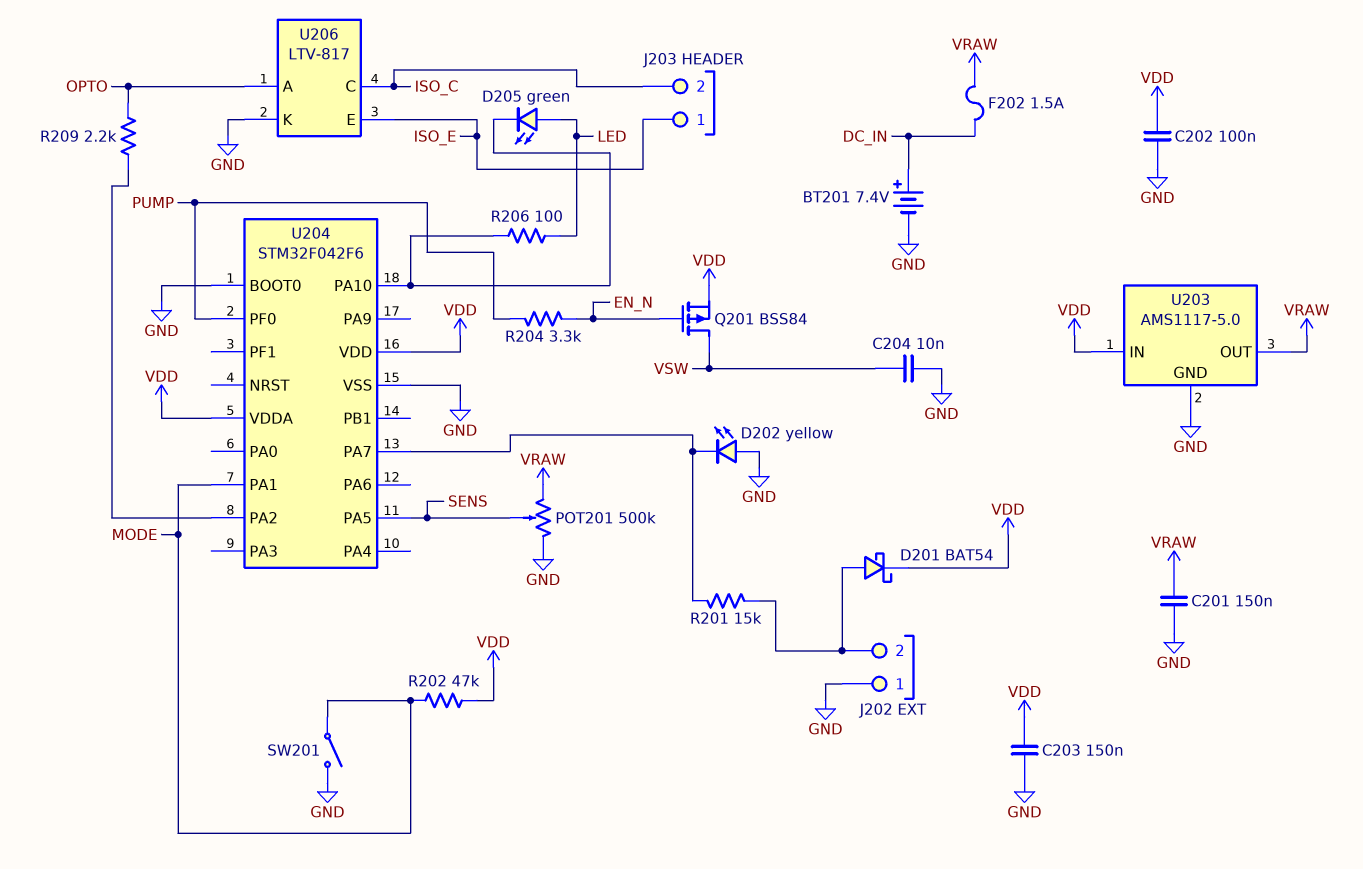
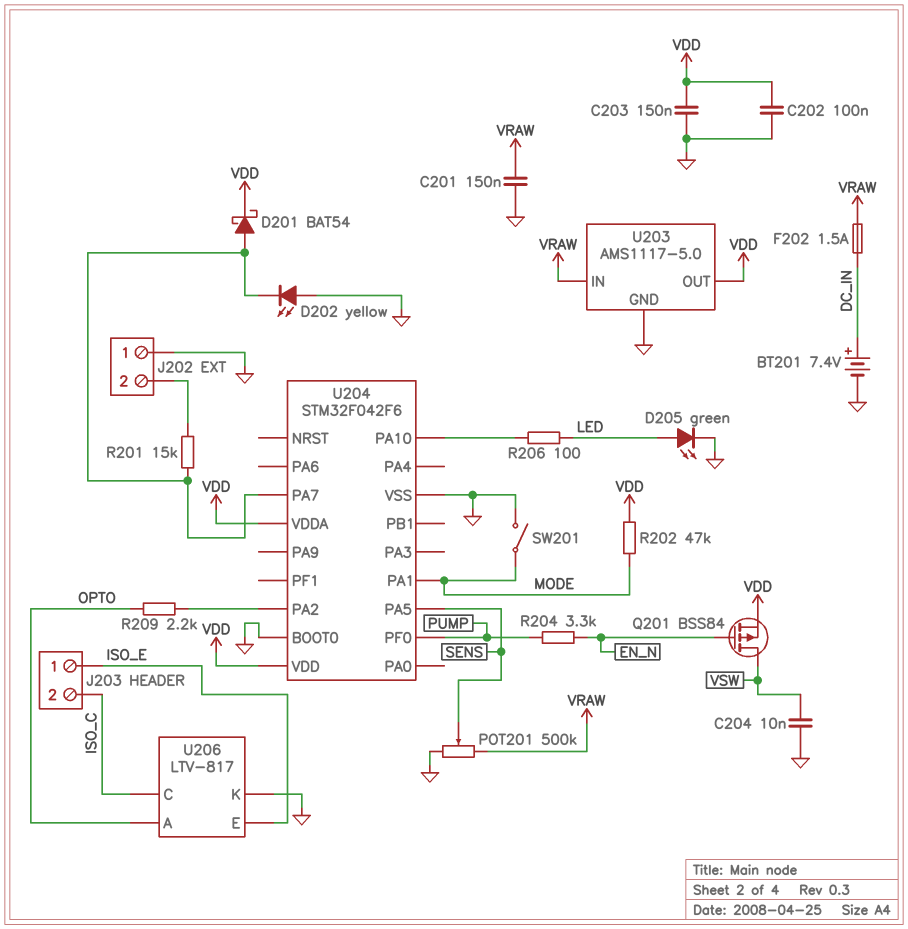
D201: schottky BAT54 (A J202/2, K VDD) -> schottky BAT54 (A U204/PA7, K VDD)
D205: LED green (A LED, K U204/PA10) -> LED green (A LED, K GND)
U203 pin IN: VDD -> VRAW
U203 pin OUT: VRAW -> VDD

